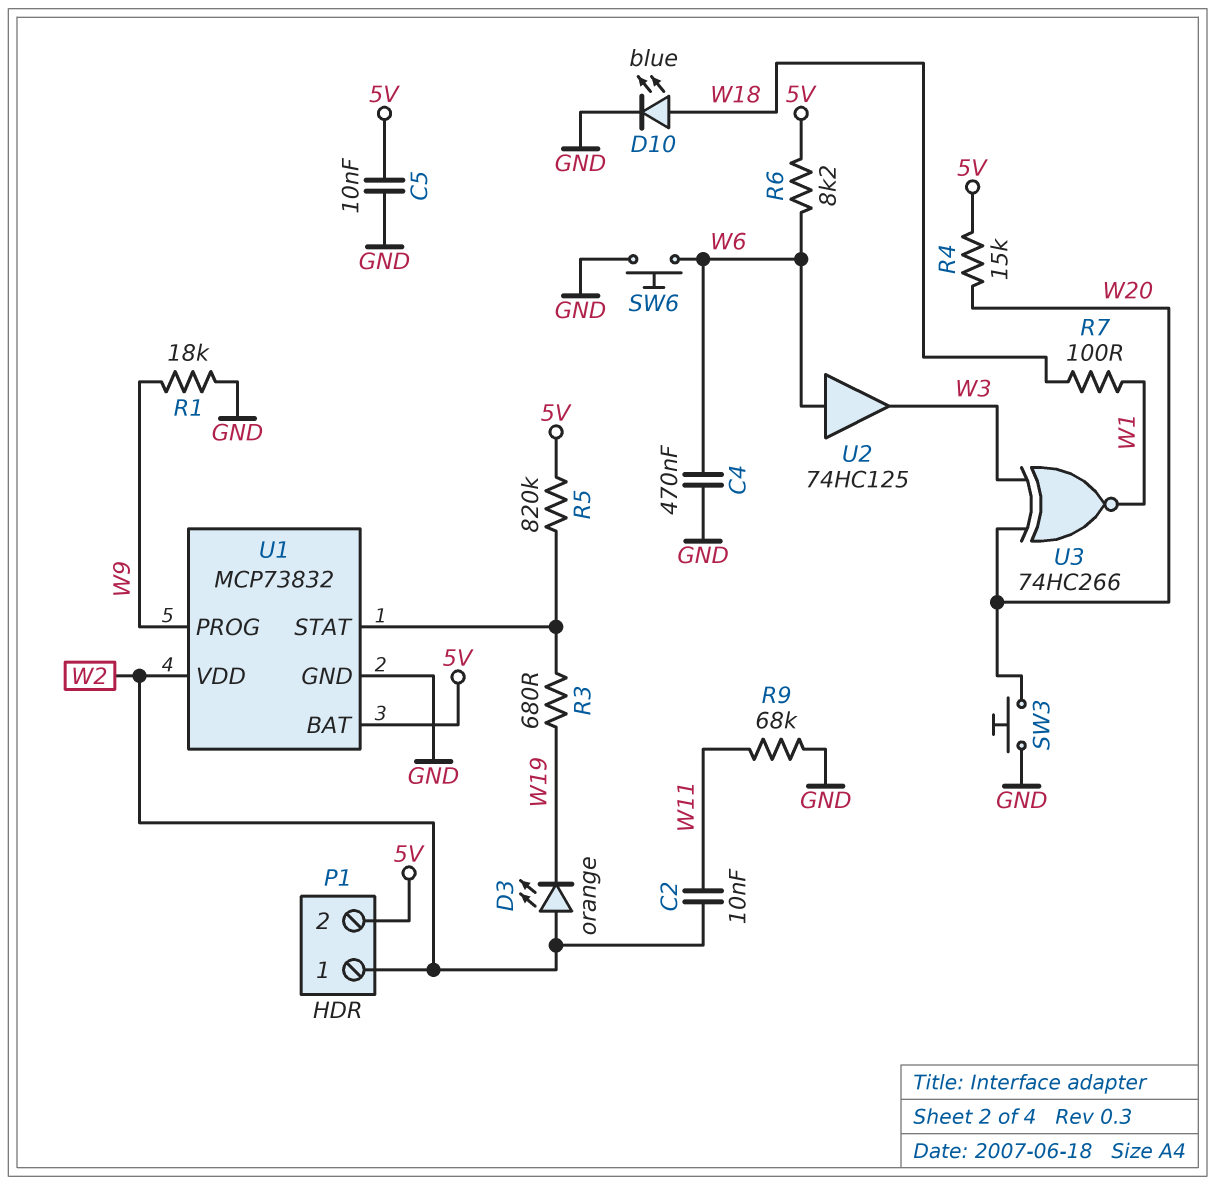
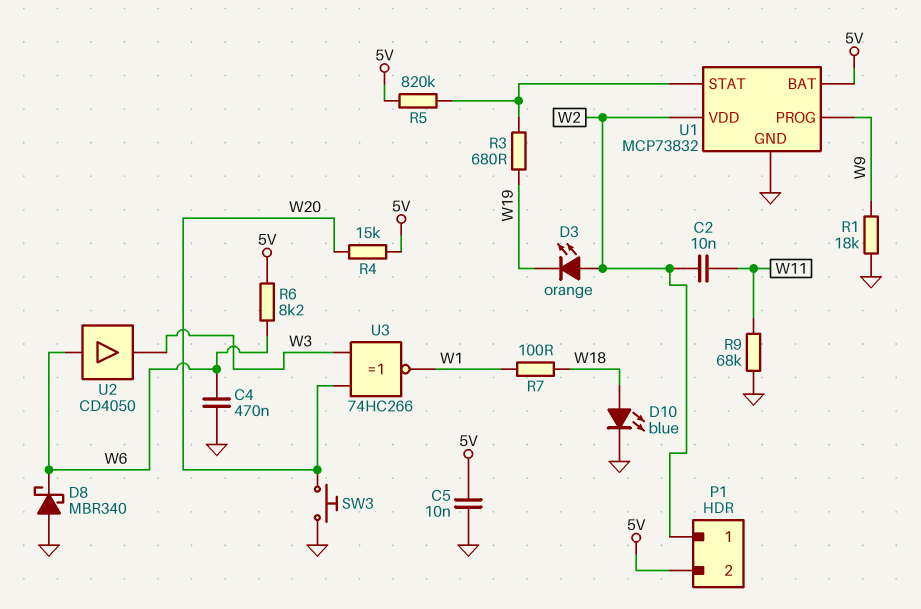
D8: none -> schottky MBR340 (A GND, K W6)
SW6: button (GND, W6) -> none
U2: buffer 74HC125 (in W6, out W3) -> buffer CD4050 (in W6, out W3)

